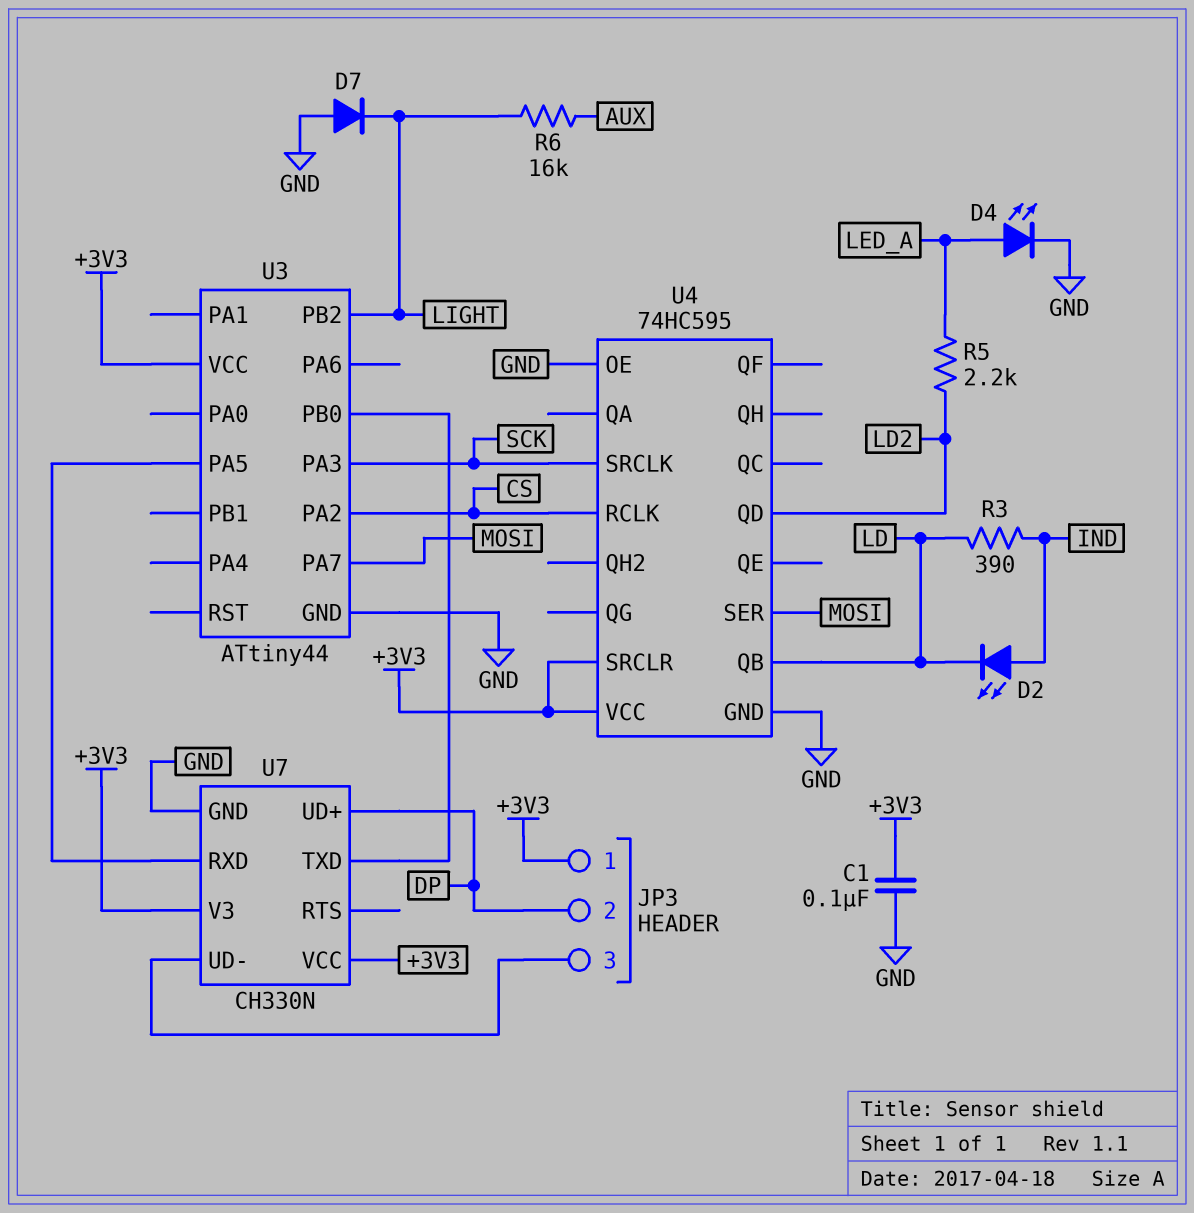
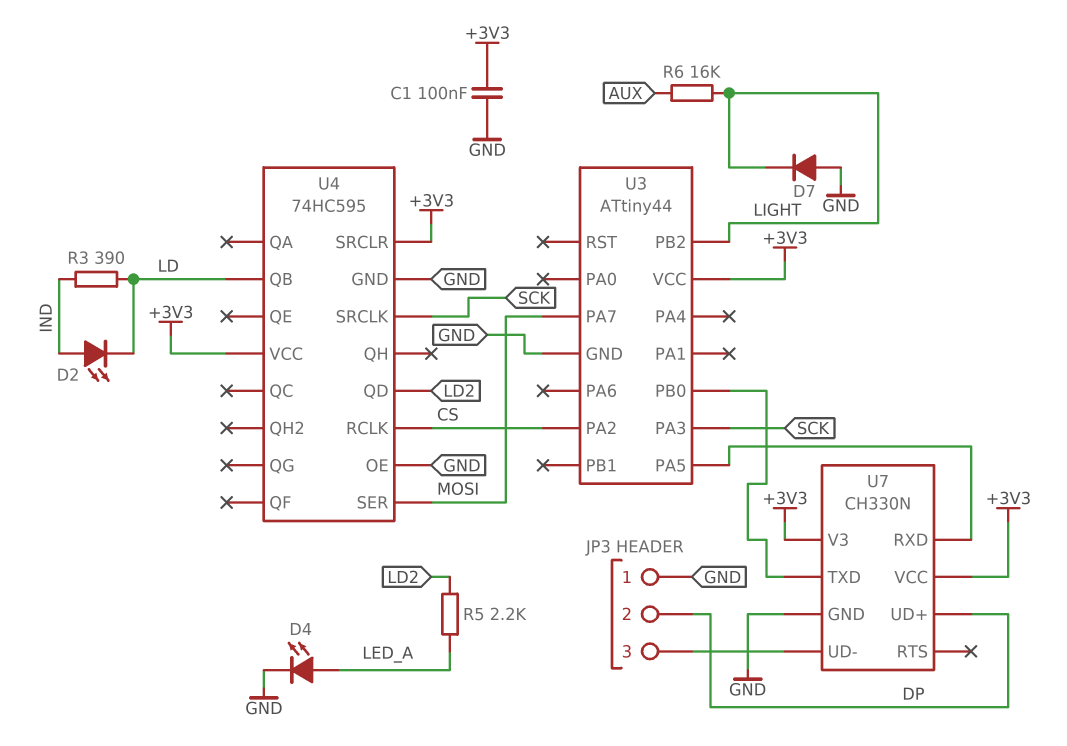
JP3 pin 1: +3V3 -> GND

